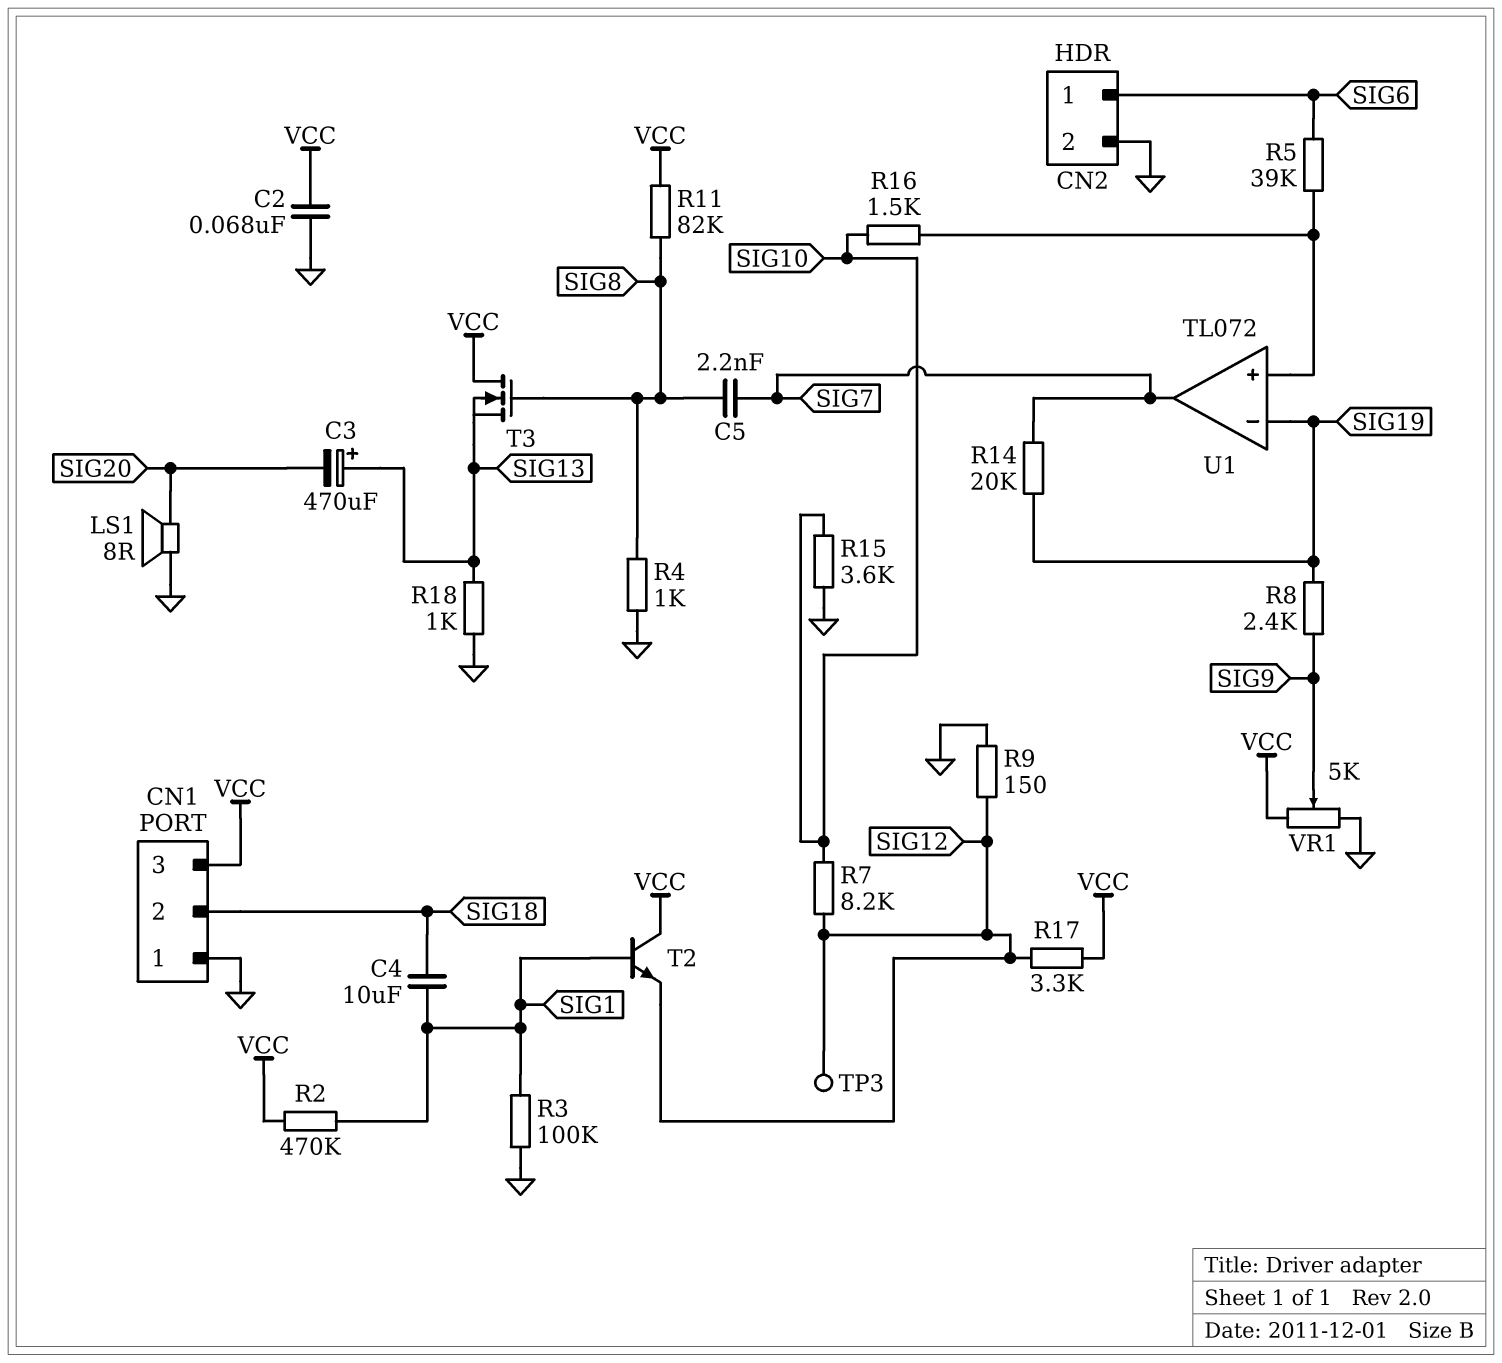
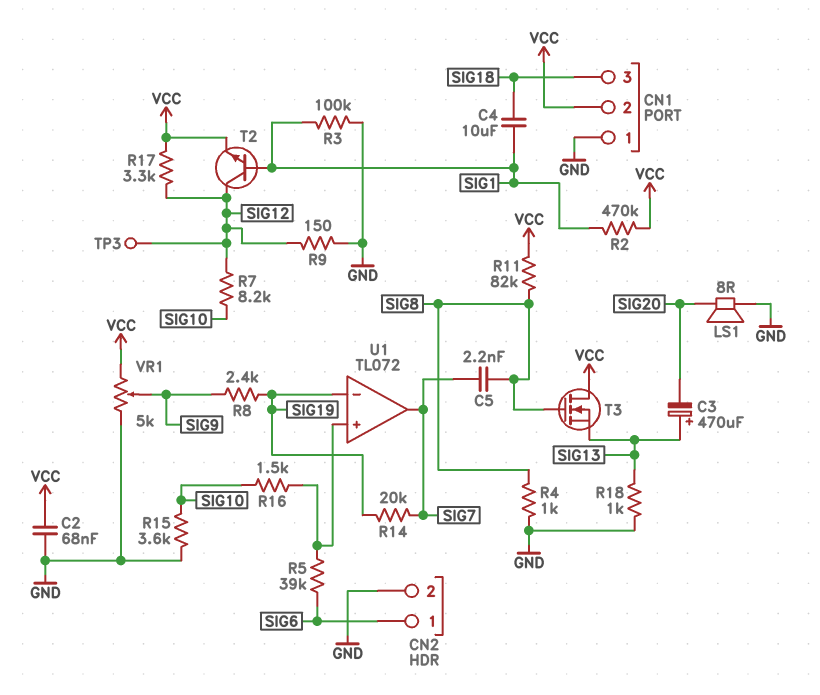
CN1 pin 2: SIG18 -> VCC
CN1 pin 3: VCC -> SIG18
T2: NPN (B SIG1, C VCC, E SIG12) -> NPN (B SIG1, C SIG12, E VCC)

